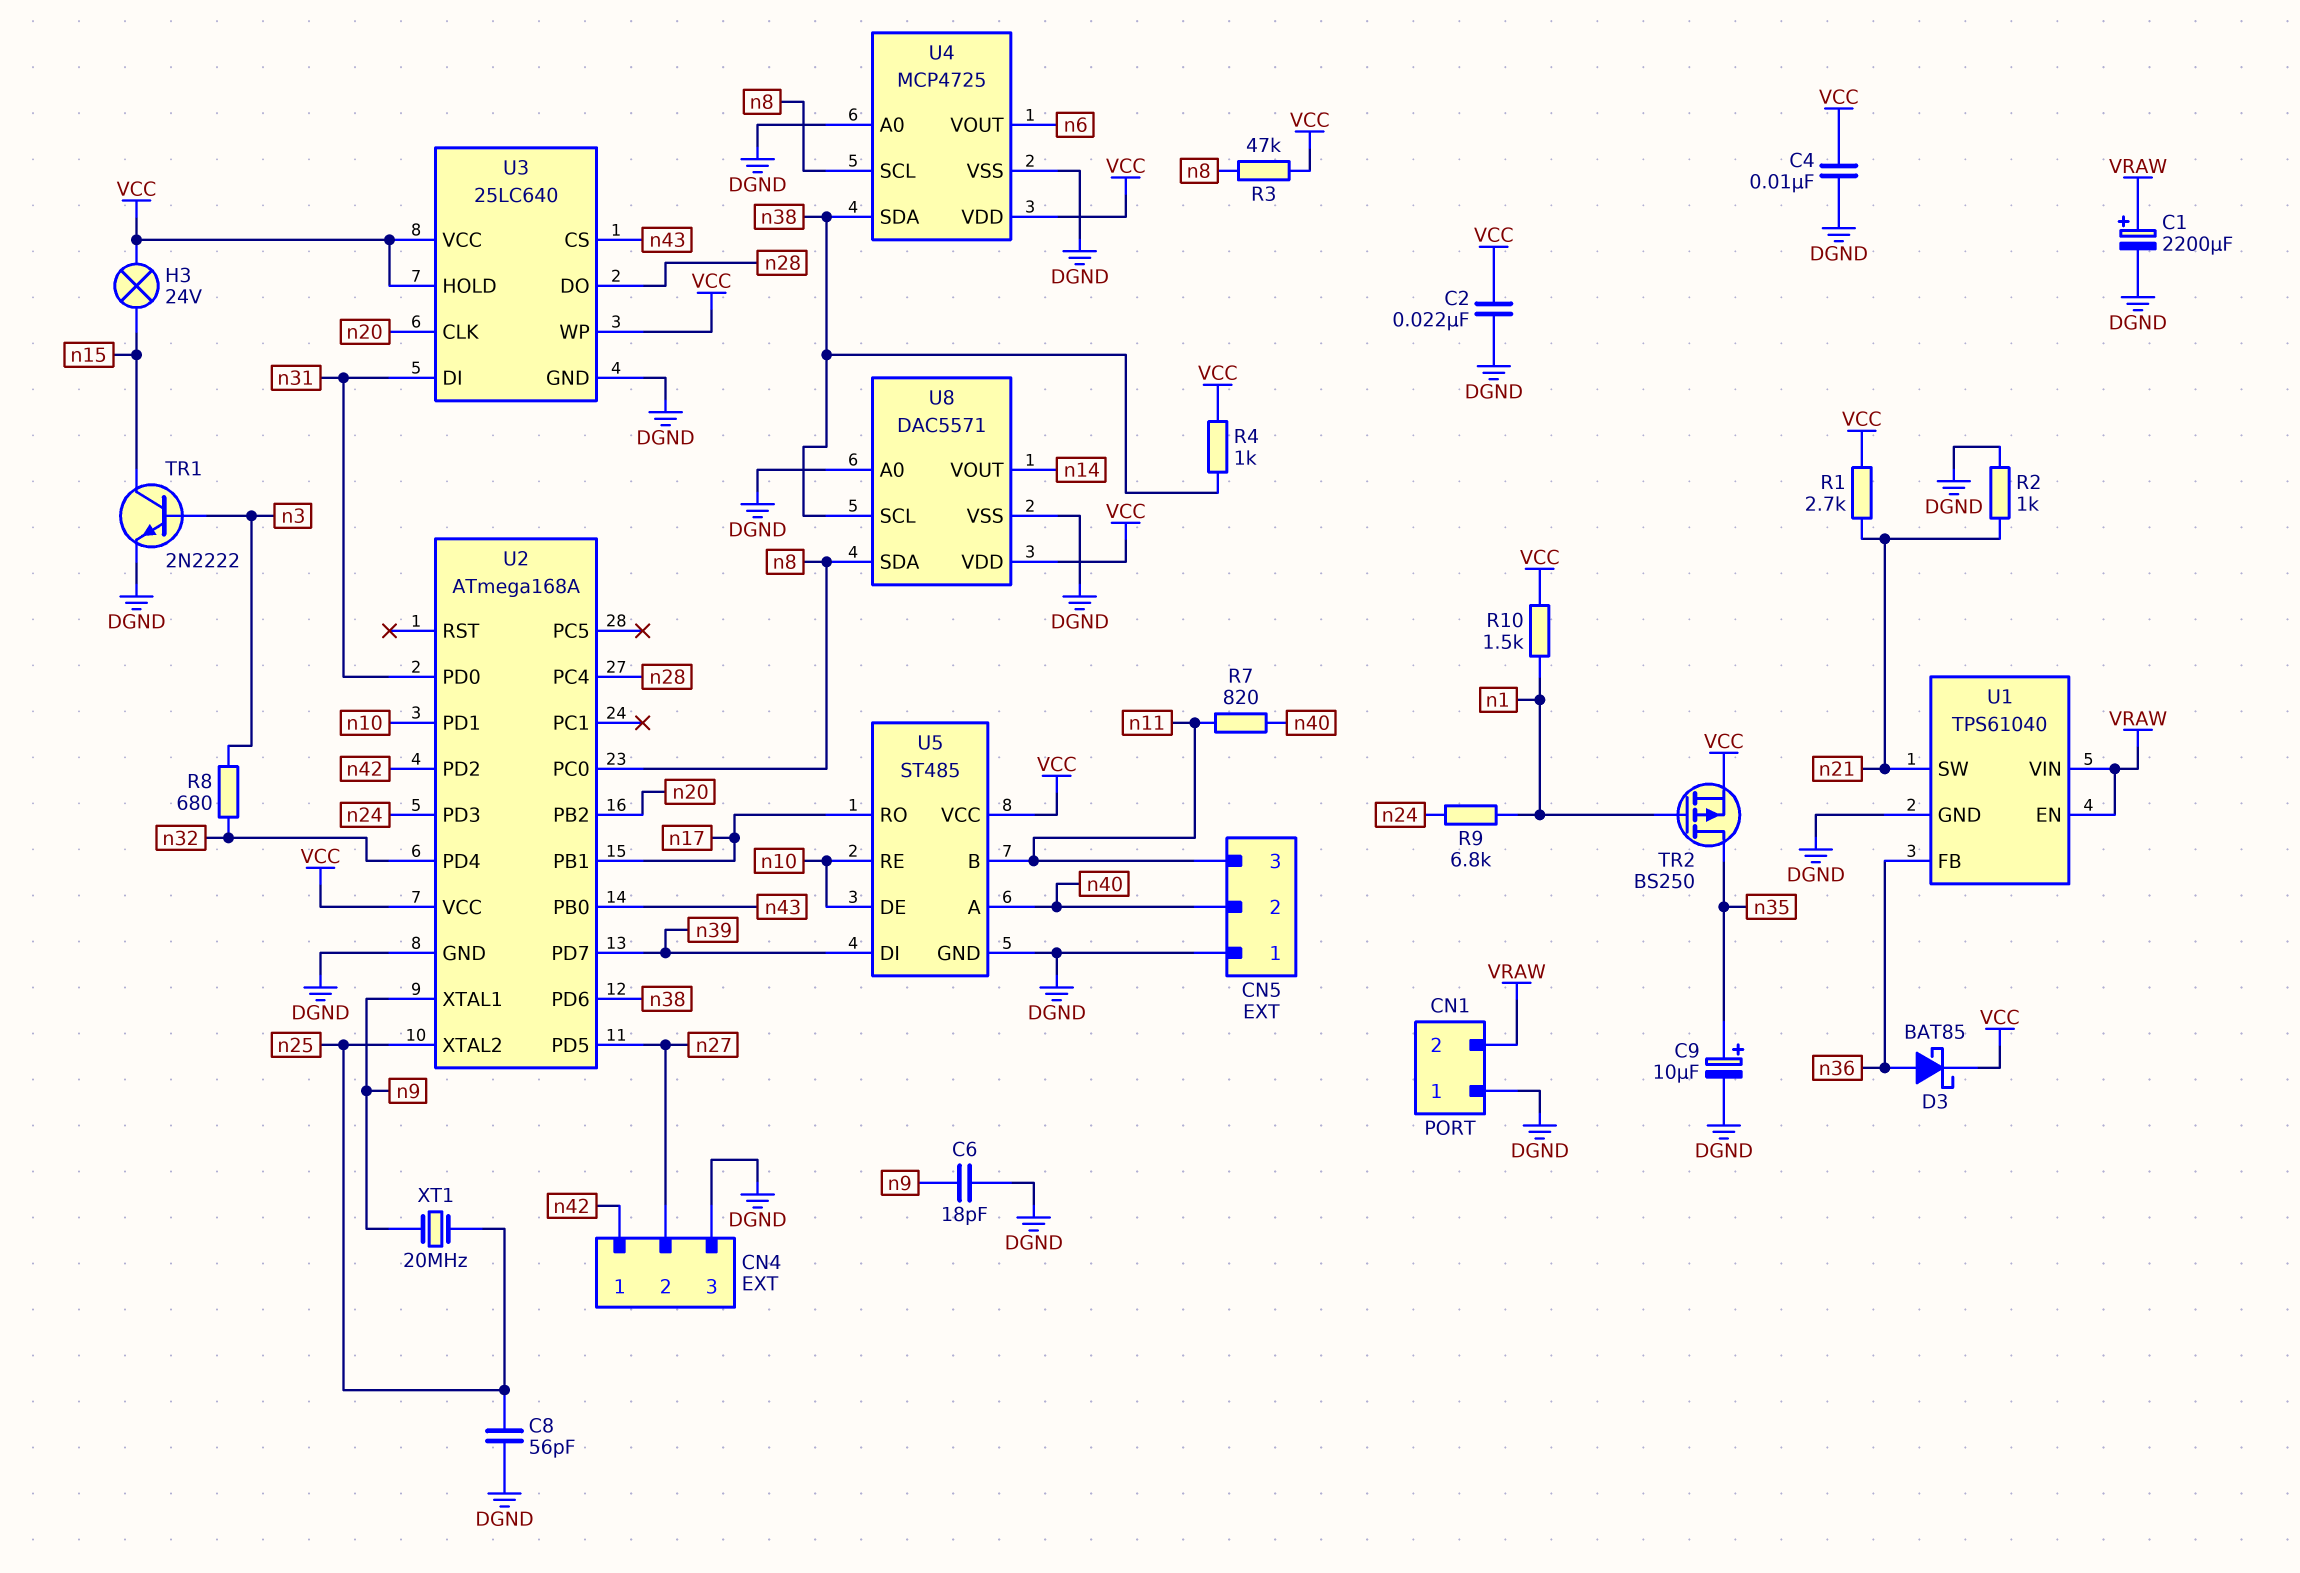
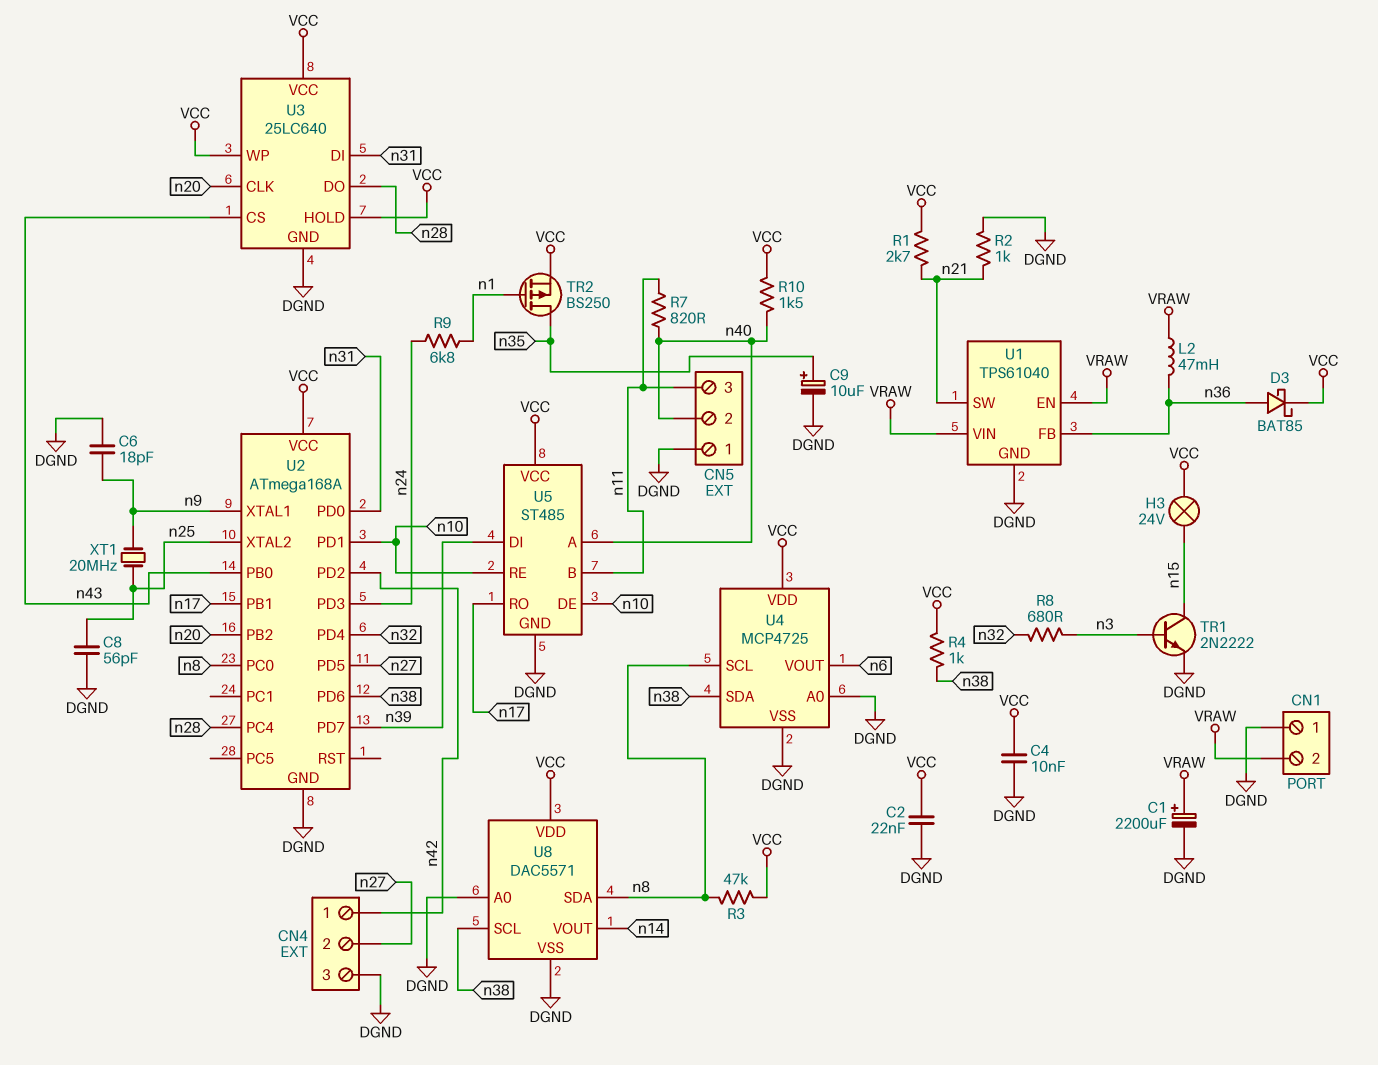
L2: none -> 47mH (VRAW, n36)
R10: 1.5k (VCC, n1) -> 1.5k (VCC, n40)

